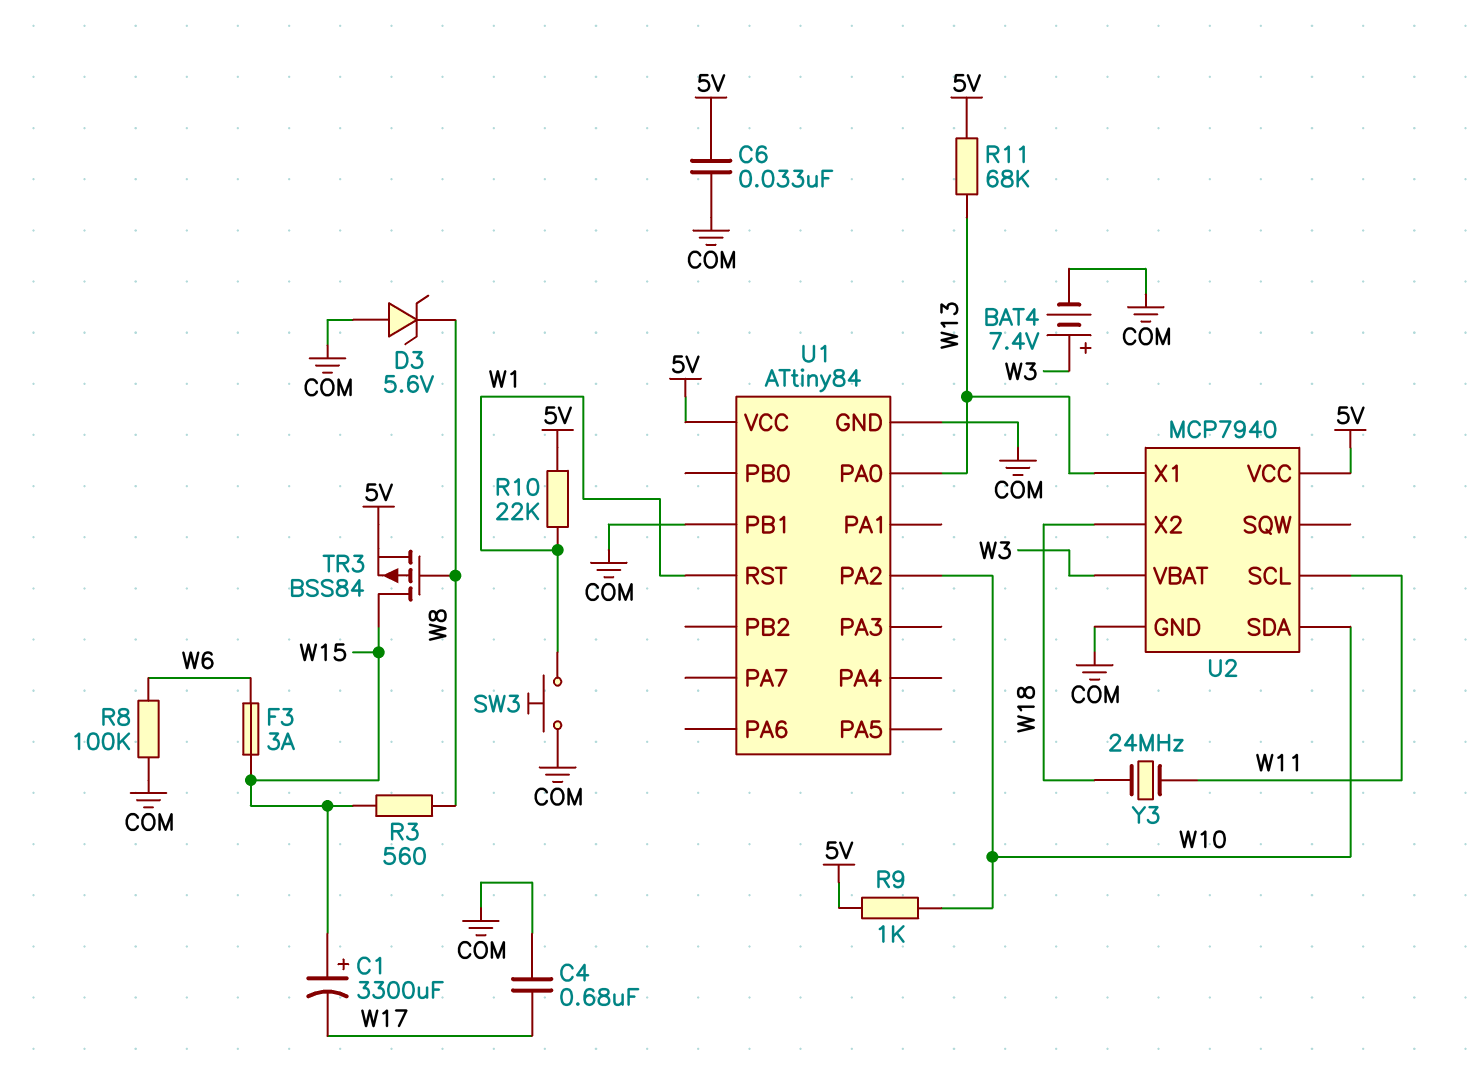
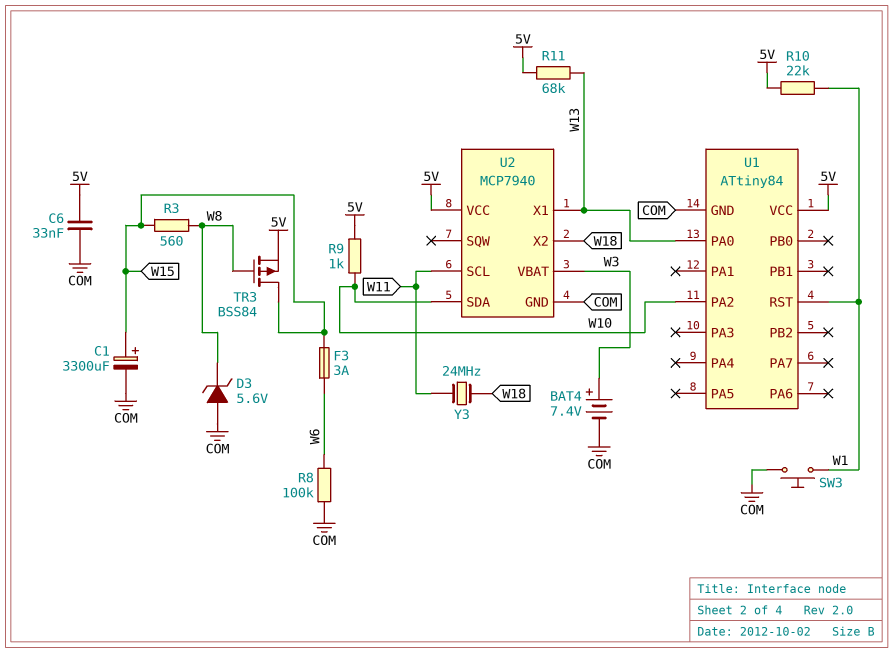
C1: 3300uF (plus W15, minus W17) -> 3300uF (plus W15, minus COM)
C4: 680nF (COM, W17) -> none
U1 pin PB1: COM -> none

